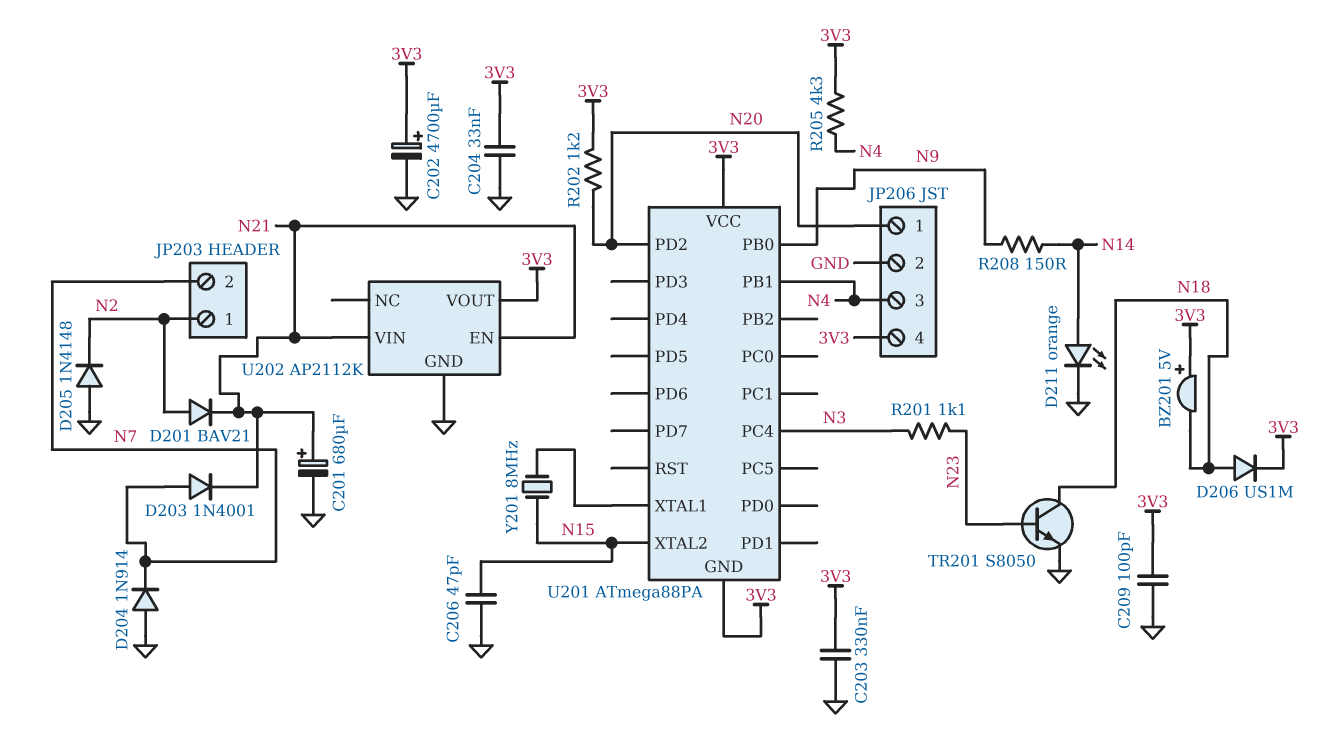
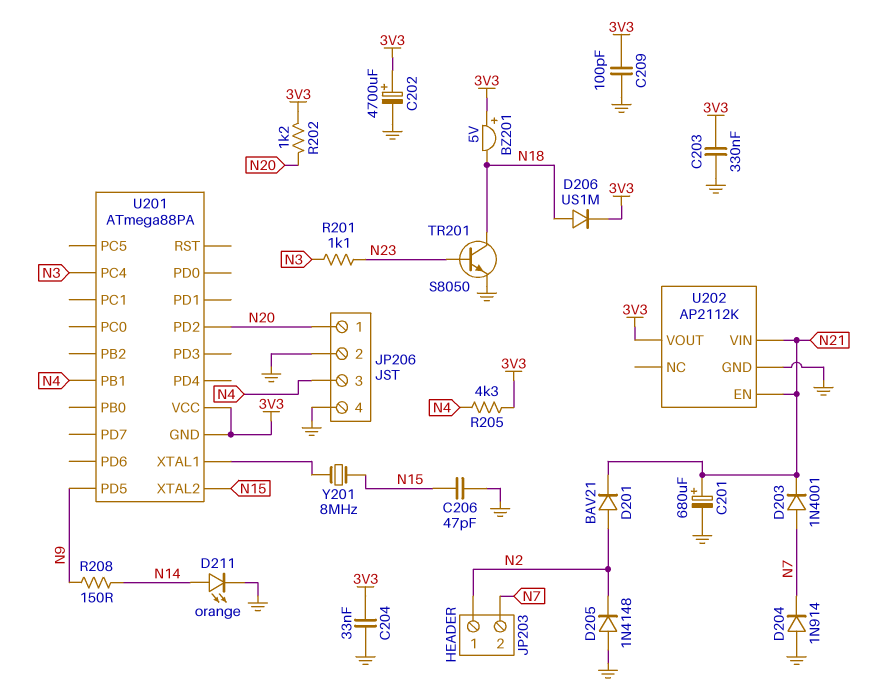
JP206 pin 4: 3V3 -> GND
U201 pin PB0: N9 -> none
U201 pin PD5: none -> N9

